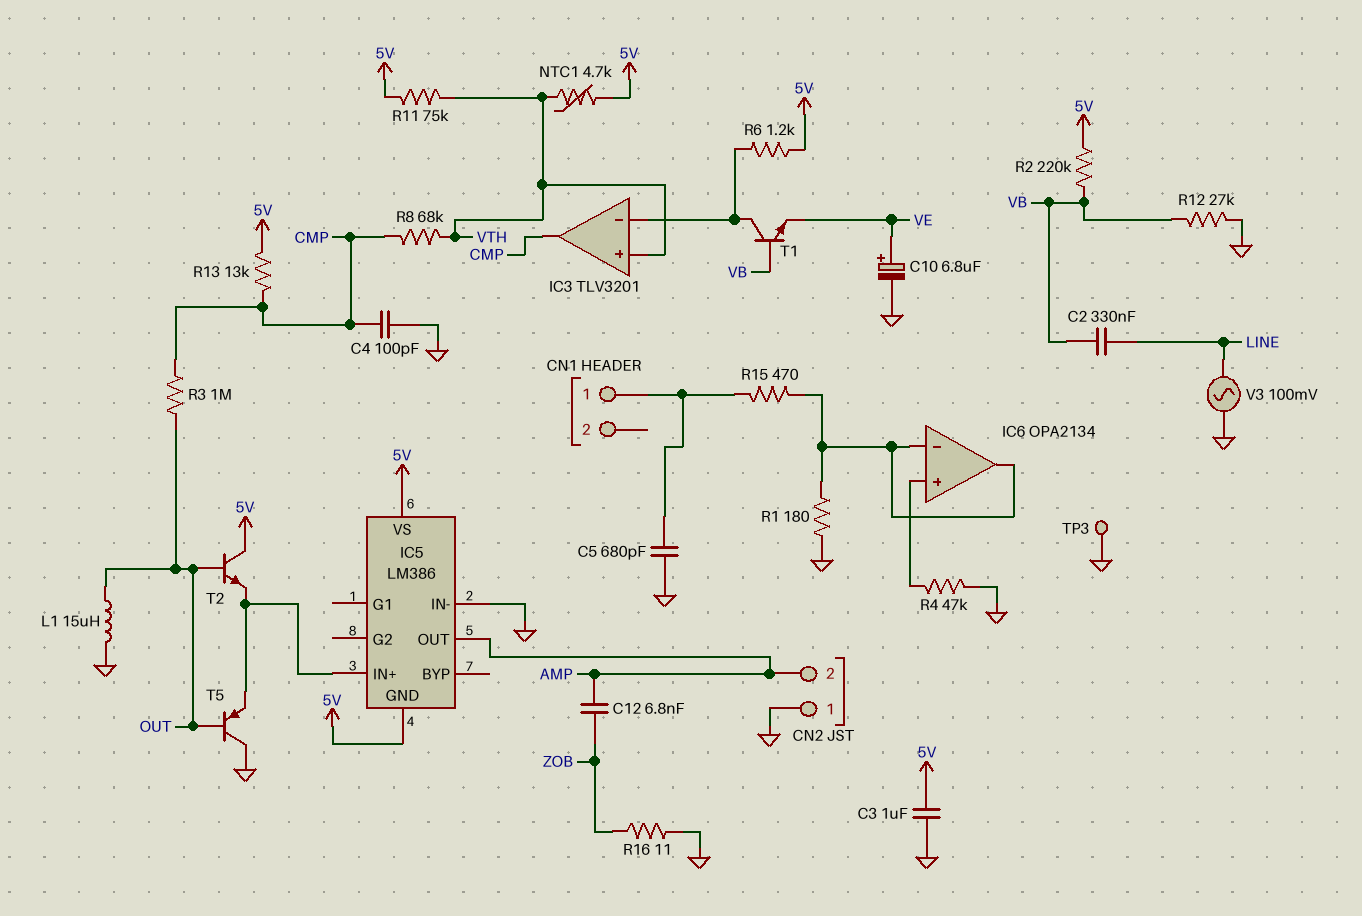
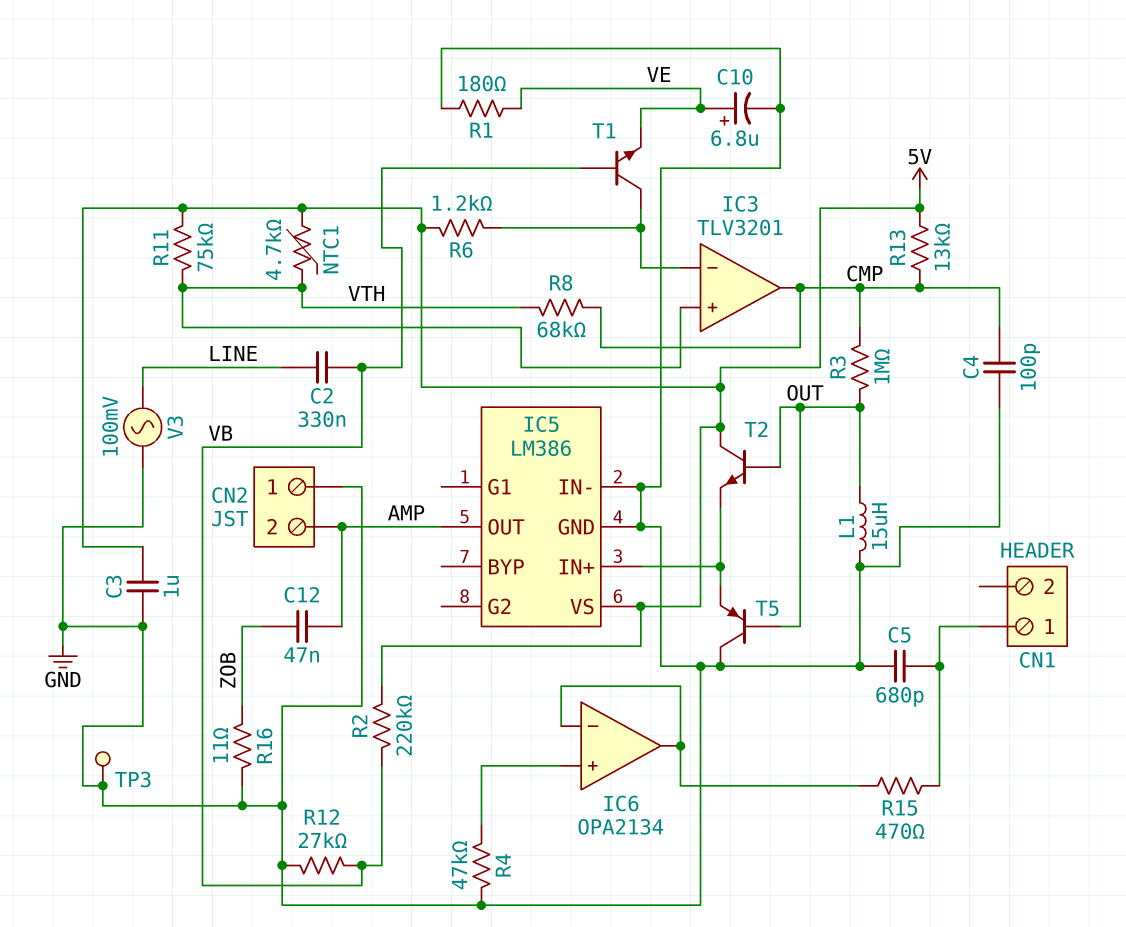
C12: 6.8nF (AMP, ZOB) -> 47nF (AMP, ZOB)
IC5 pin GND: 5V -> GND
R1: 180 (GND, IC6/in-) -> 180 (GND, VE)

